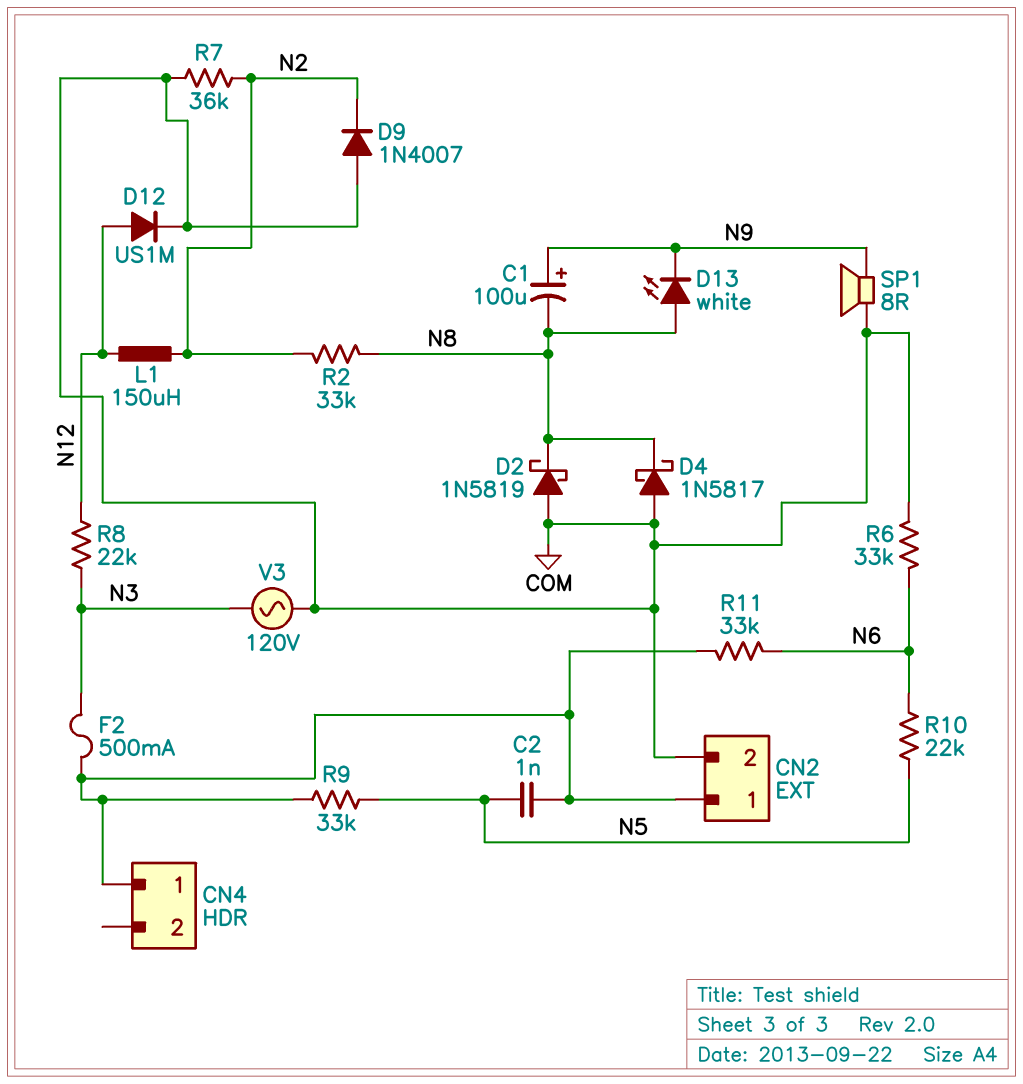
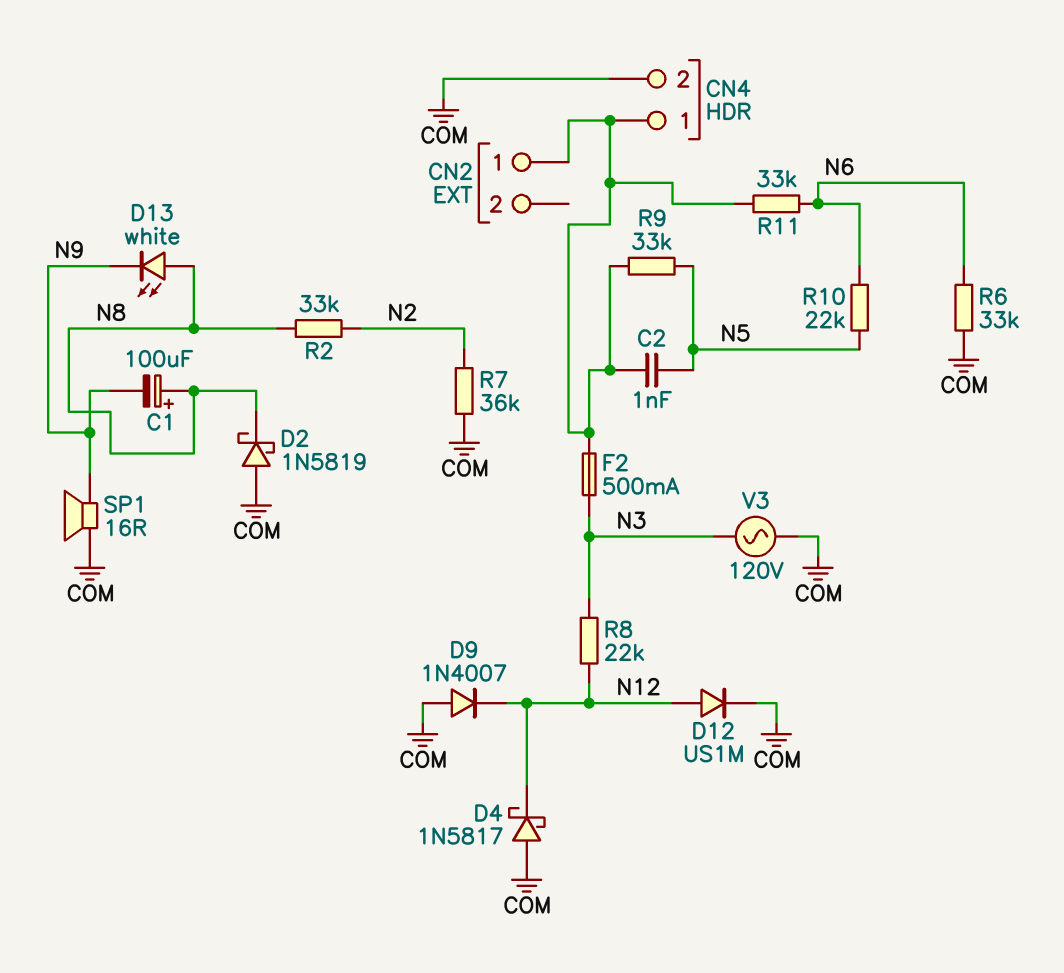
C1: 100uF (plus N9, minus N8) -> 100uF (plus N8, minus N9)
CN2 pin 2: COM -> none
CN4 pin 2: none -> COM
D4: schottky 1N5817 (A COM, K N8) -> schottky 1N5817 (A COM, K N12)
D9: diode 1N4007 (A COM, K N2) -> diode 1N4007 (A COM, K N12)
L1: 150uH (N2, N12) -> none
SP1: speaker 8R (COM, N9) -> speaker 16R (COM, N9)

